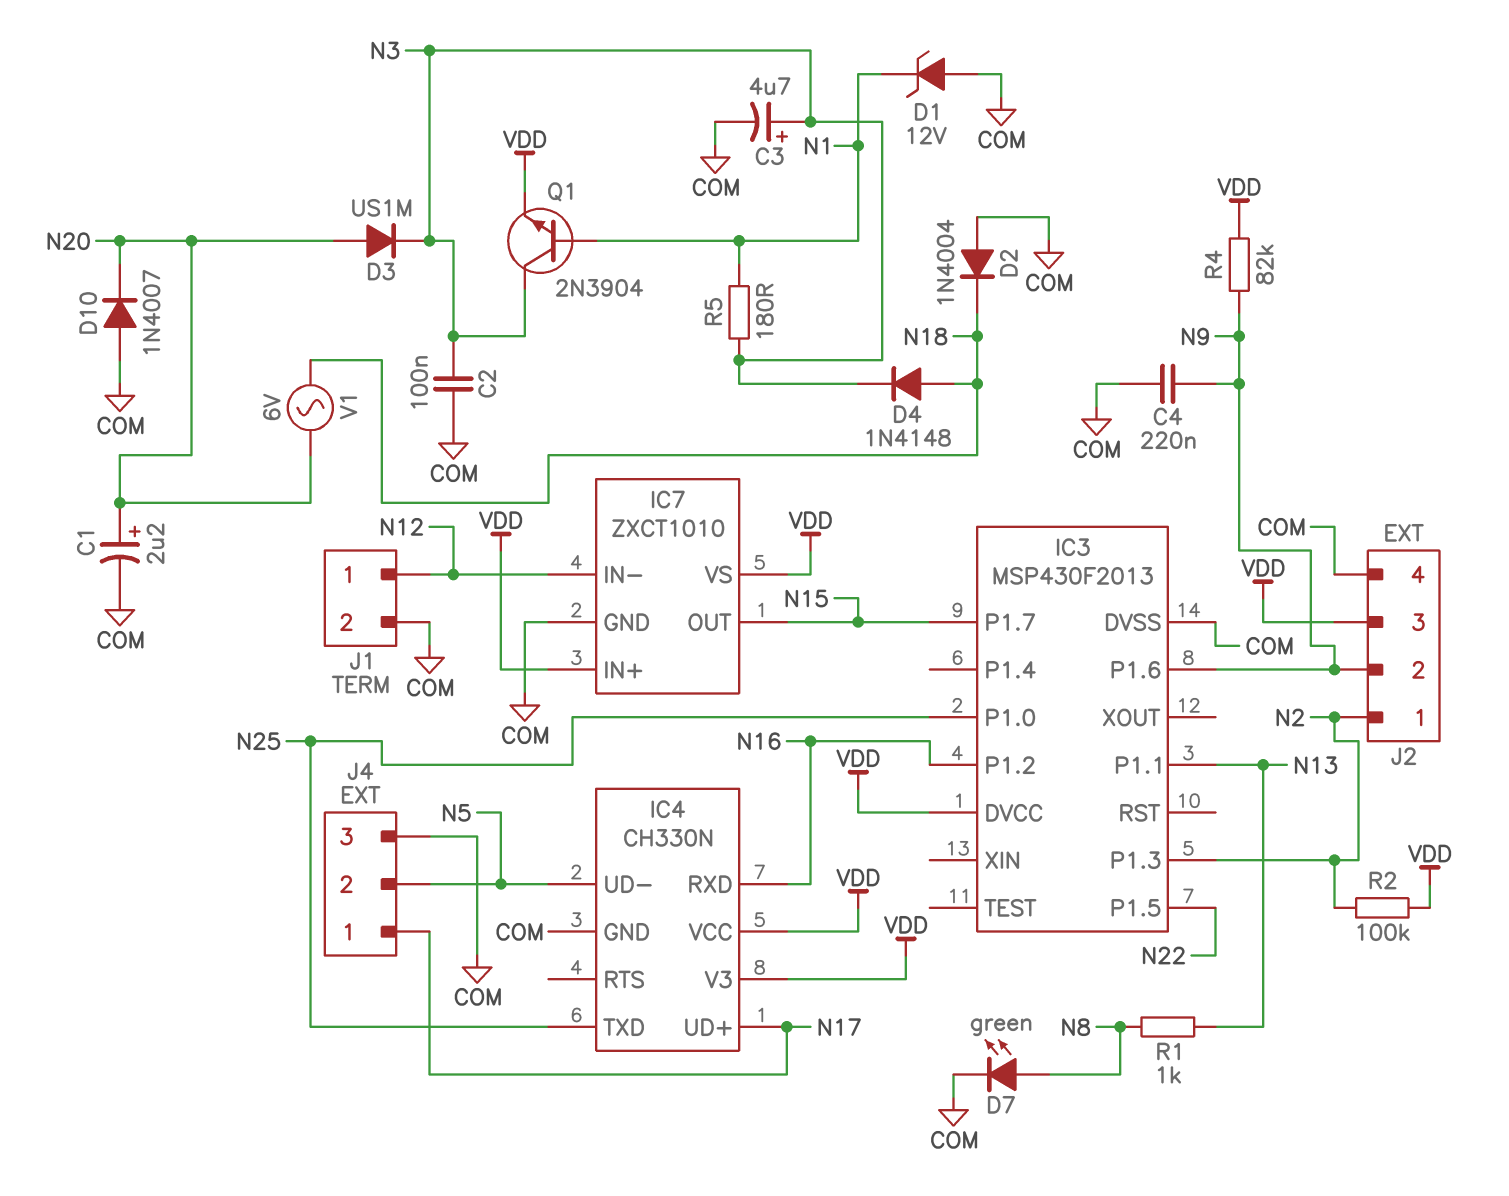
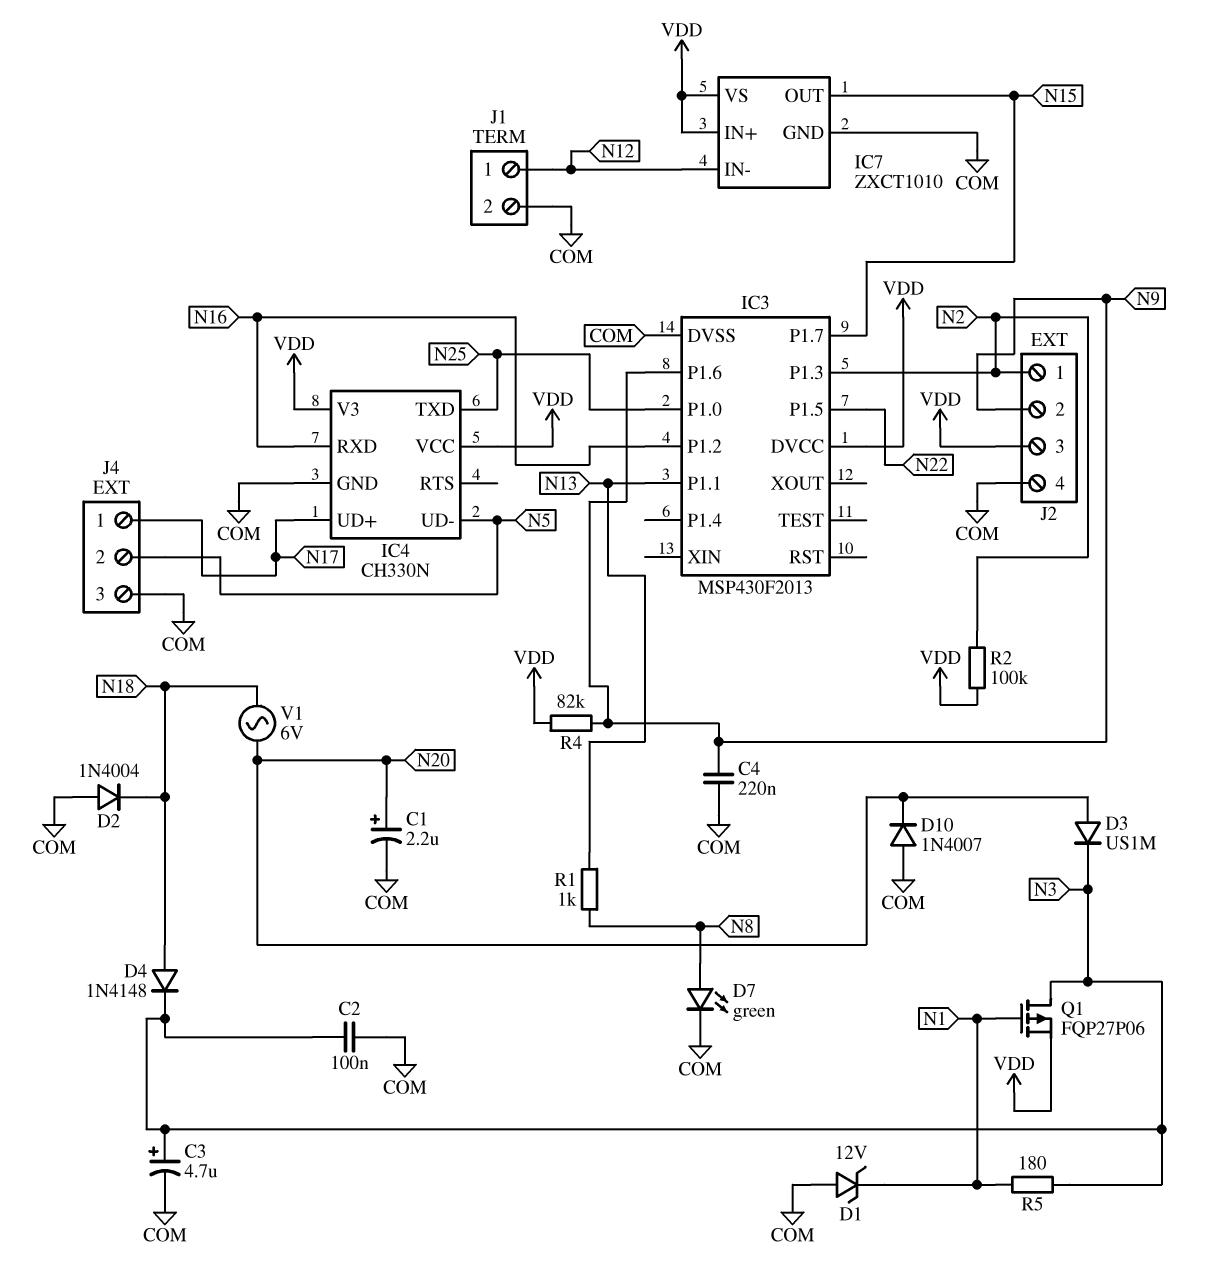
Q1: NPN 2N3904 (B N1, C N3, E VDD) -> PMOS FQP27P06 (G N1, D N3, S VDD)

